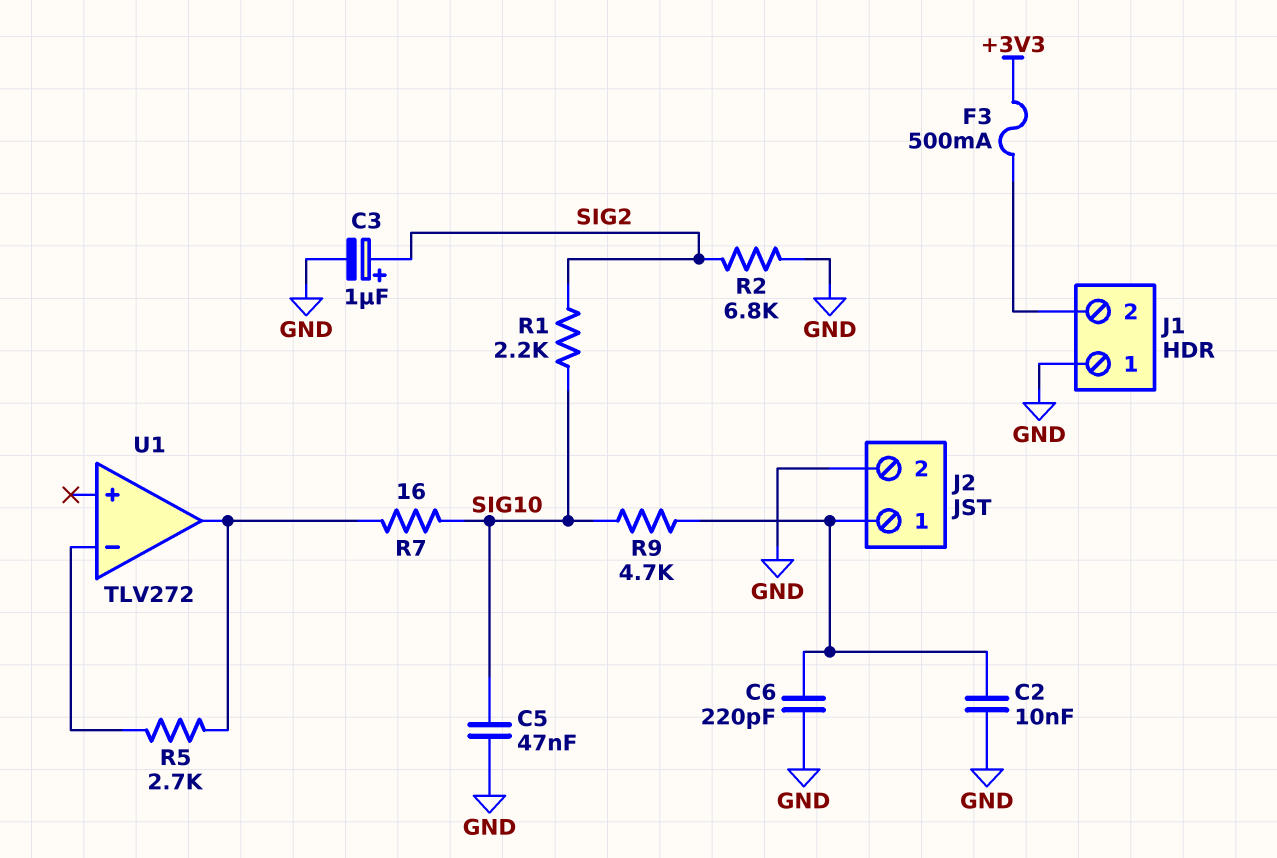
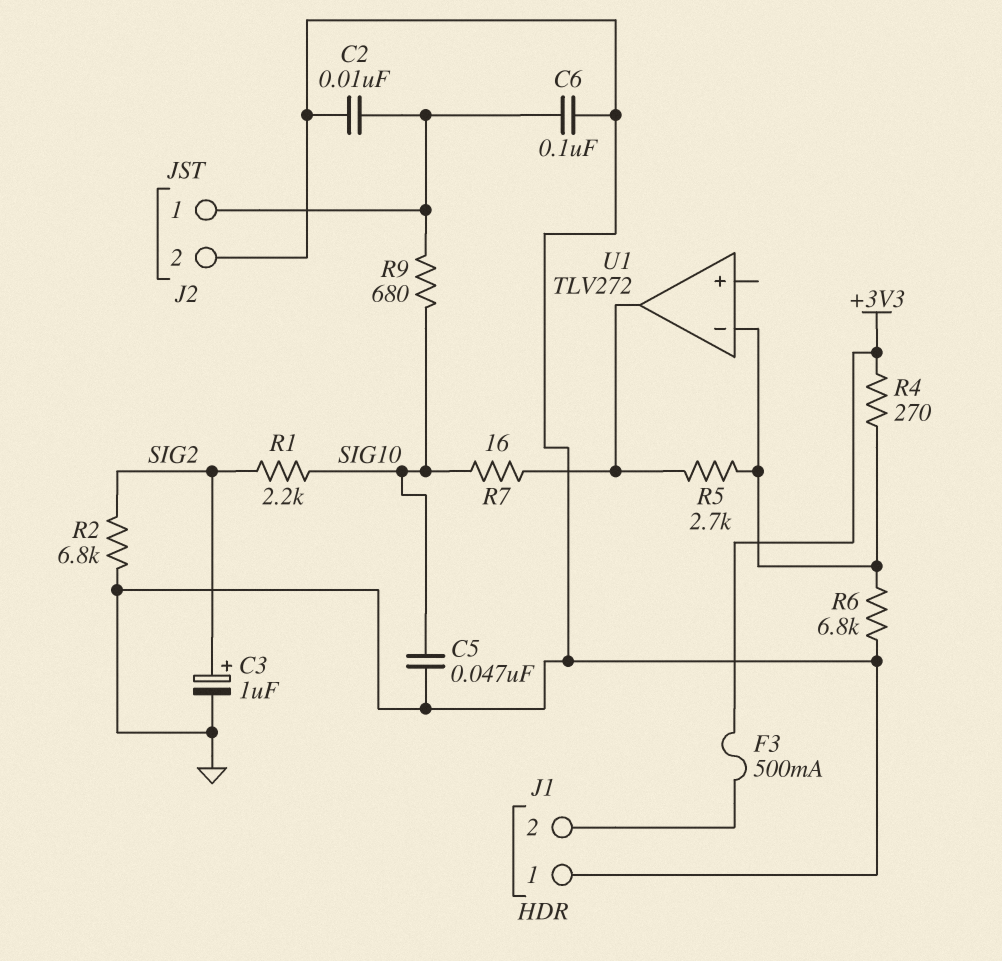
C6: 220pF (GND, J2/1) -> 100nF (GND, J2/1)
R4: none -> 270 (+3V3, U1/in-)
R6: none -> 6.8k (GND, U1/in-)
R9: 4.7k (J2/1, SIG10) -> 680 (J2/1, SIG10)

